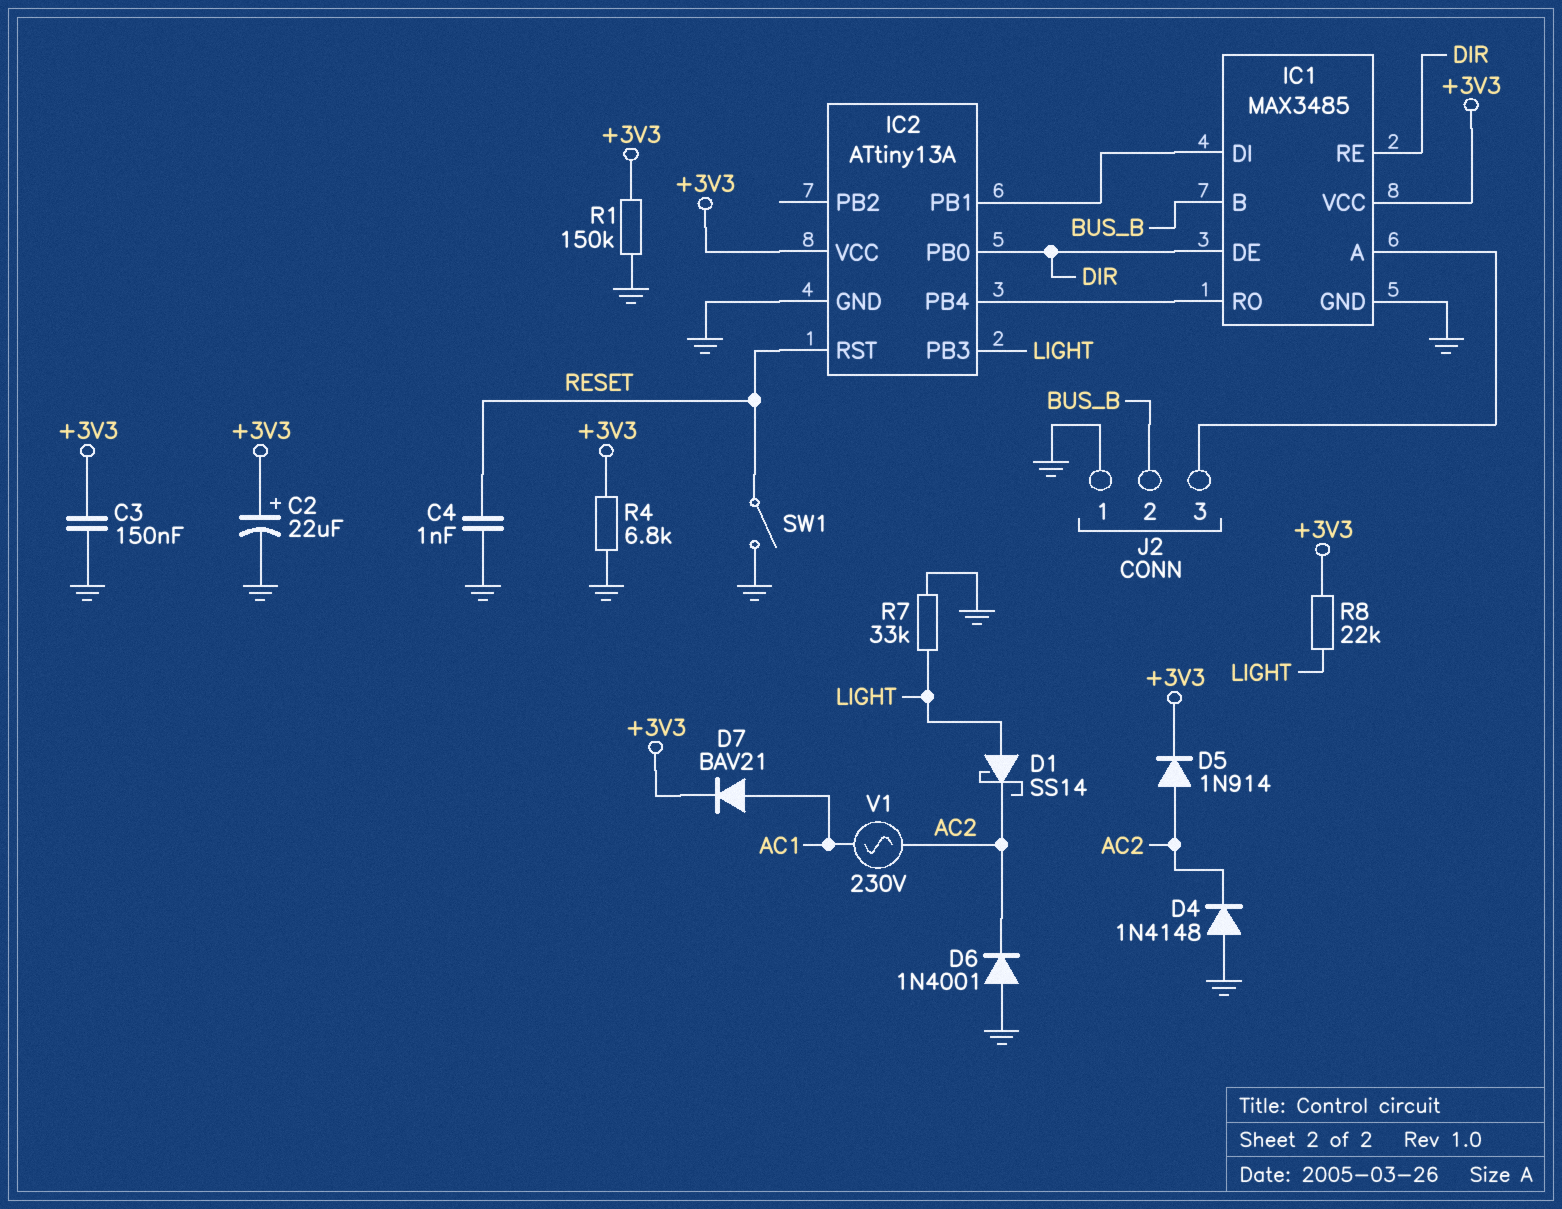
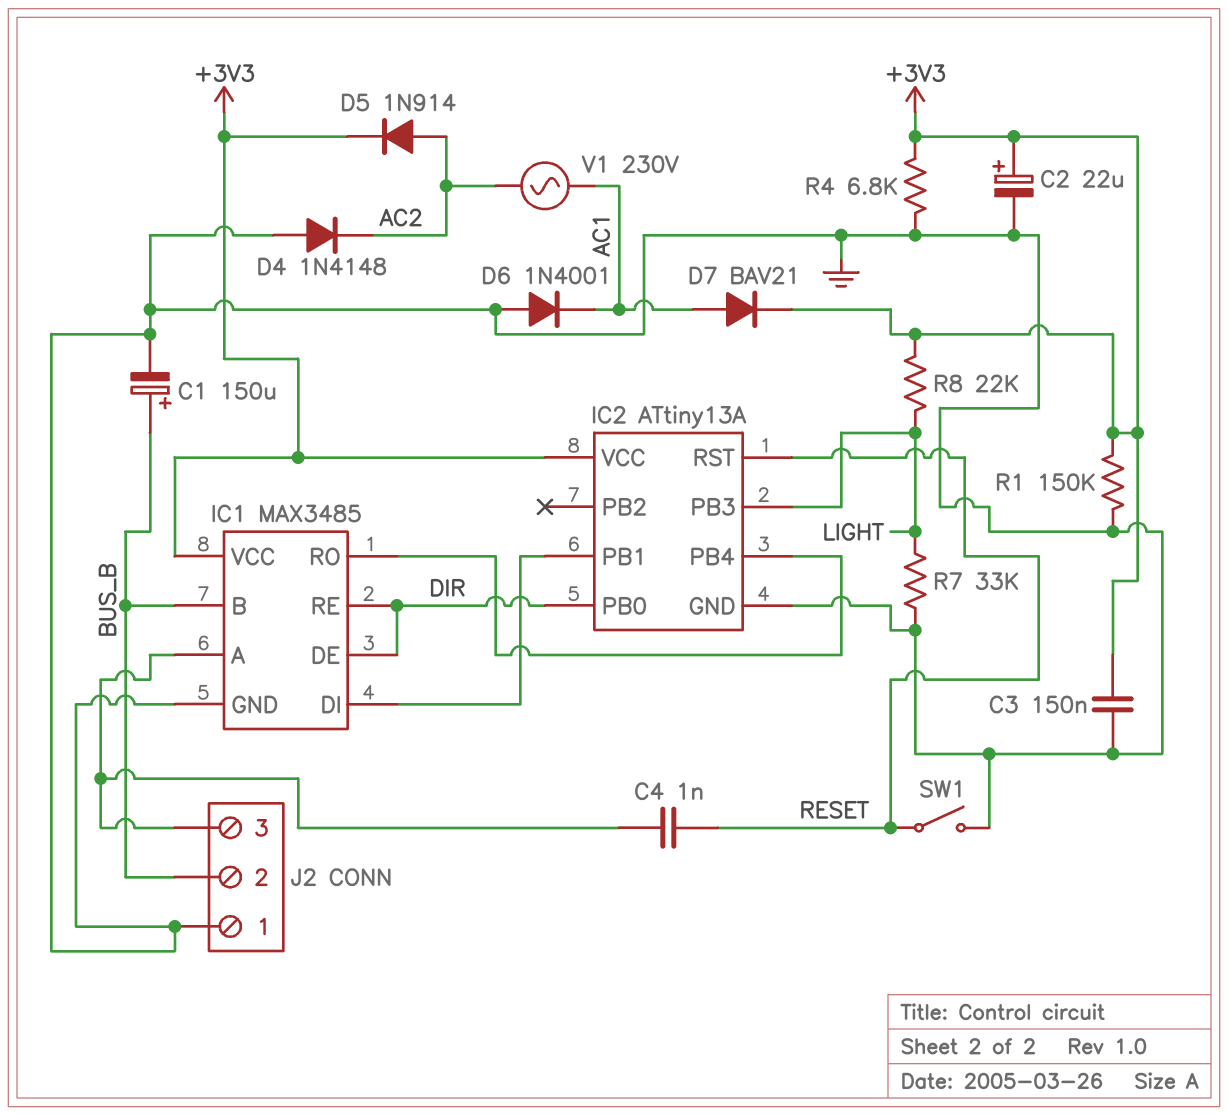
C1: none -> 150uF (plus BUS_B, minus GND)
C4: 1nF (GND, RESET) -> 1nF (IC1/A, RESET)
D1: schottky SS14 (A LIGHT, K AC2) -> none
D6: diode 1N4001 (A GND, K AC2) -> diode 1N4001 (A GND, K AC1)

